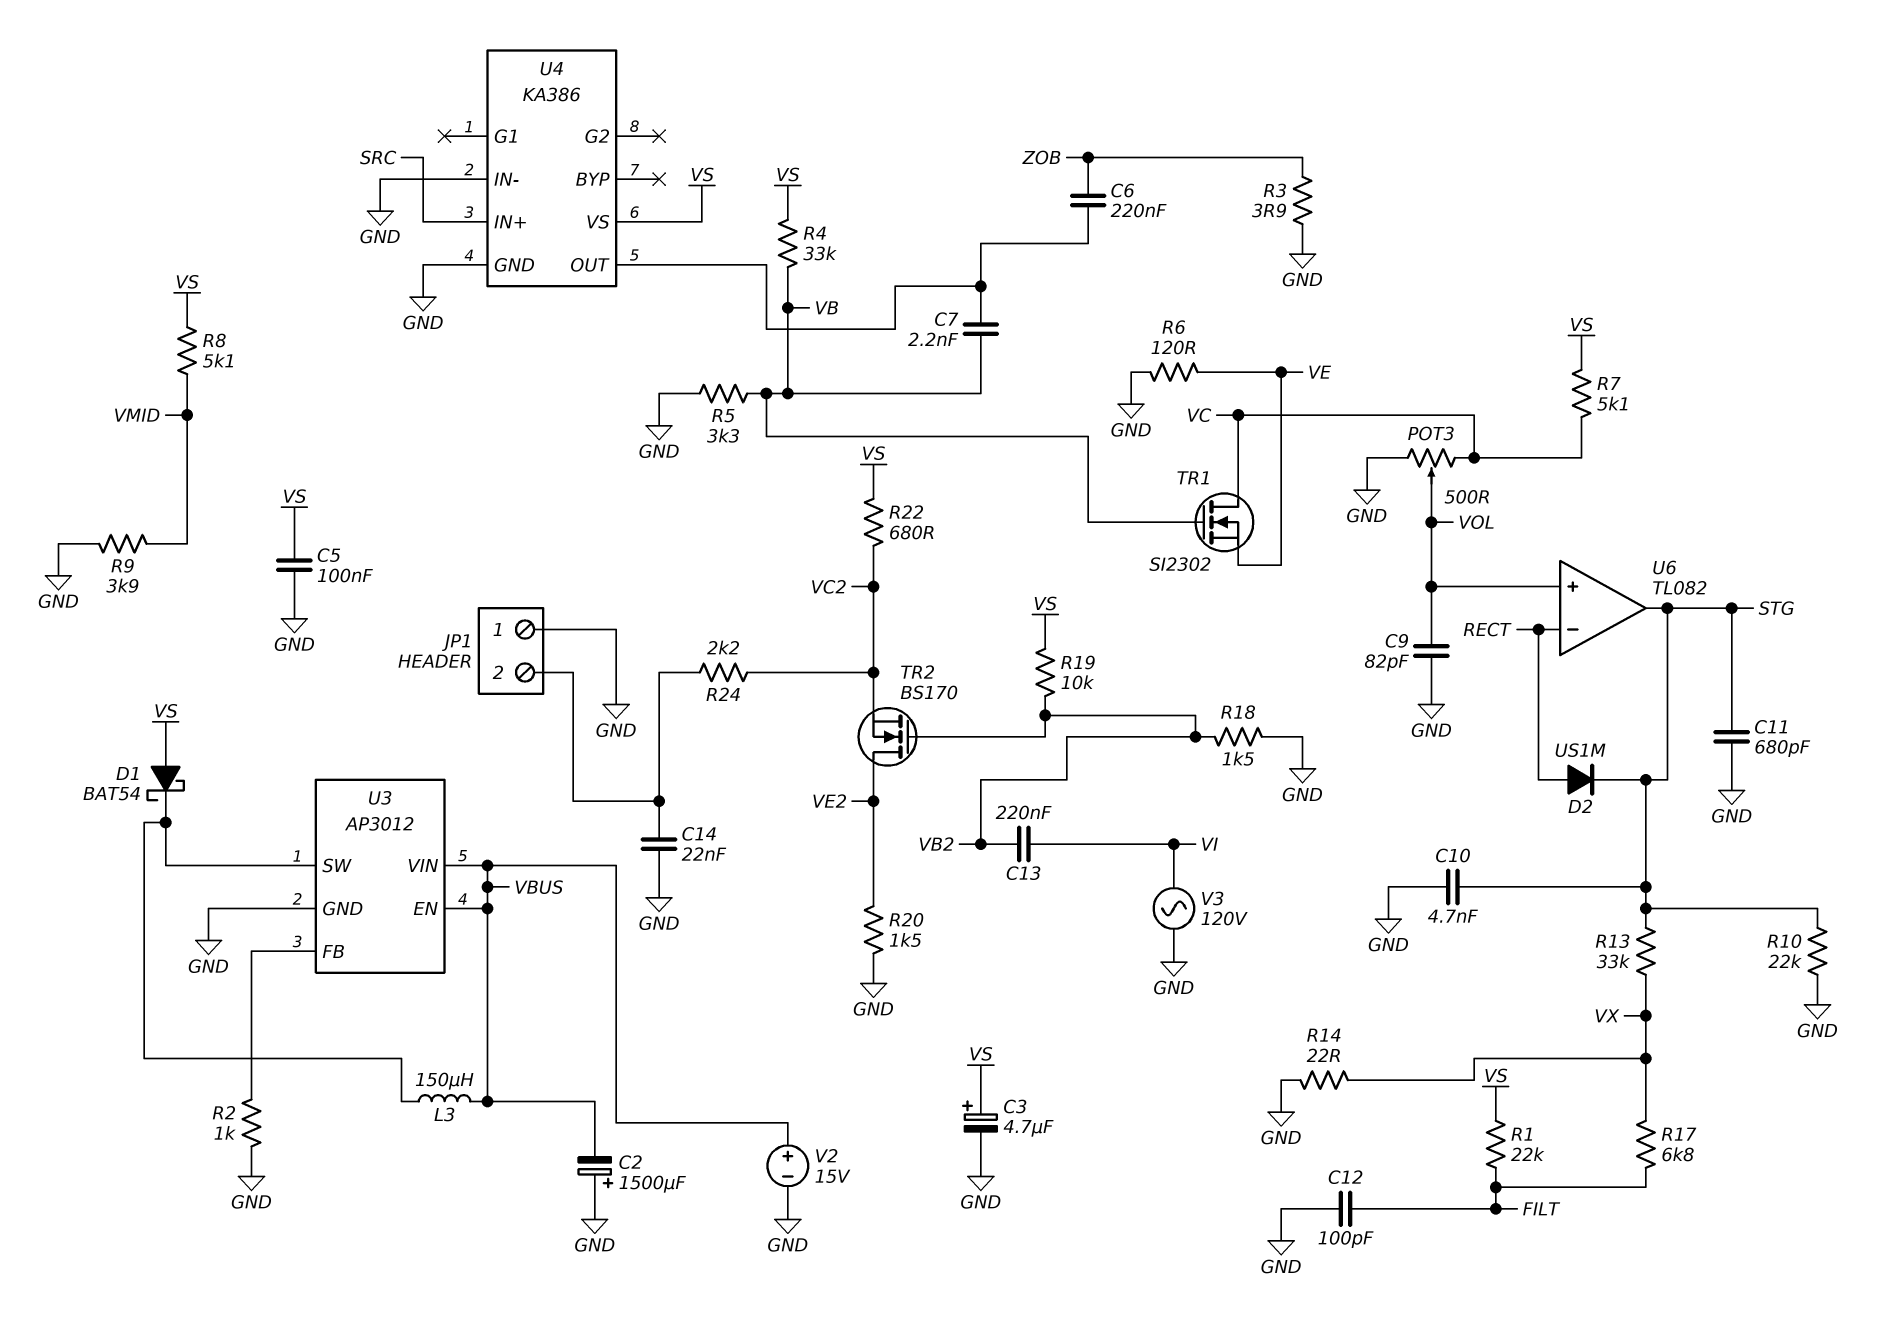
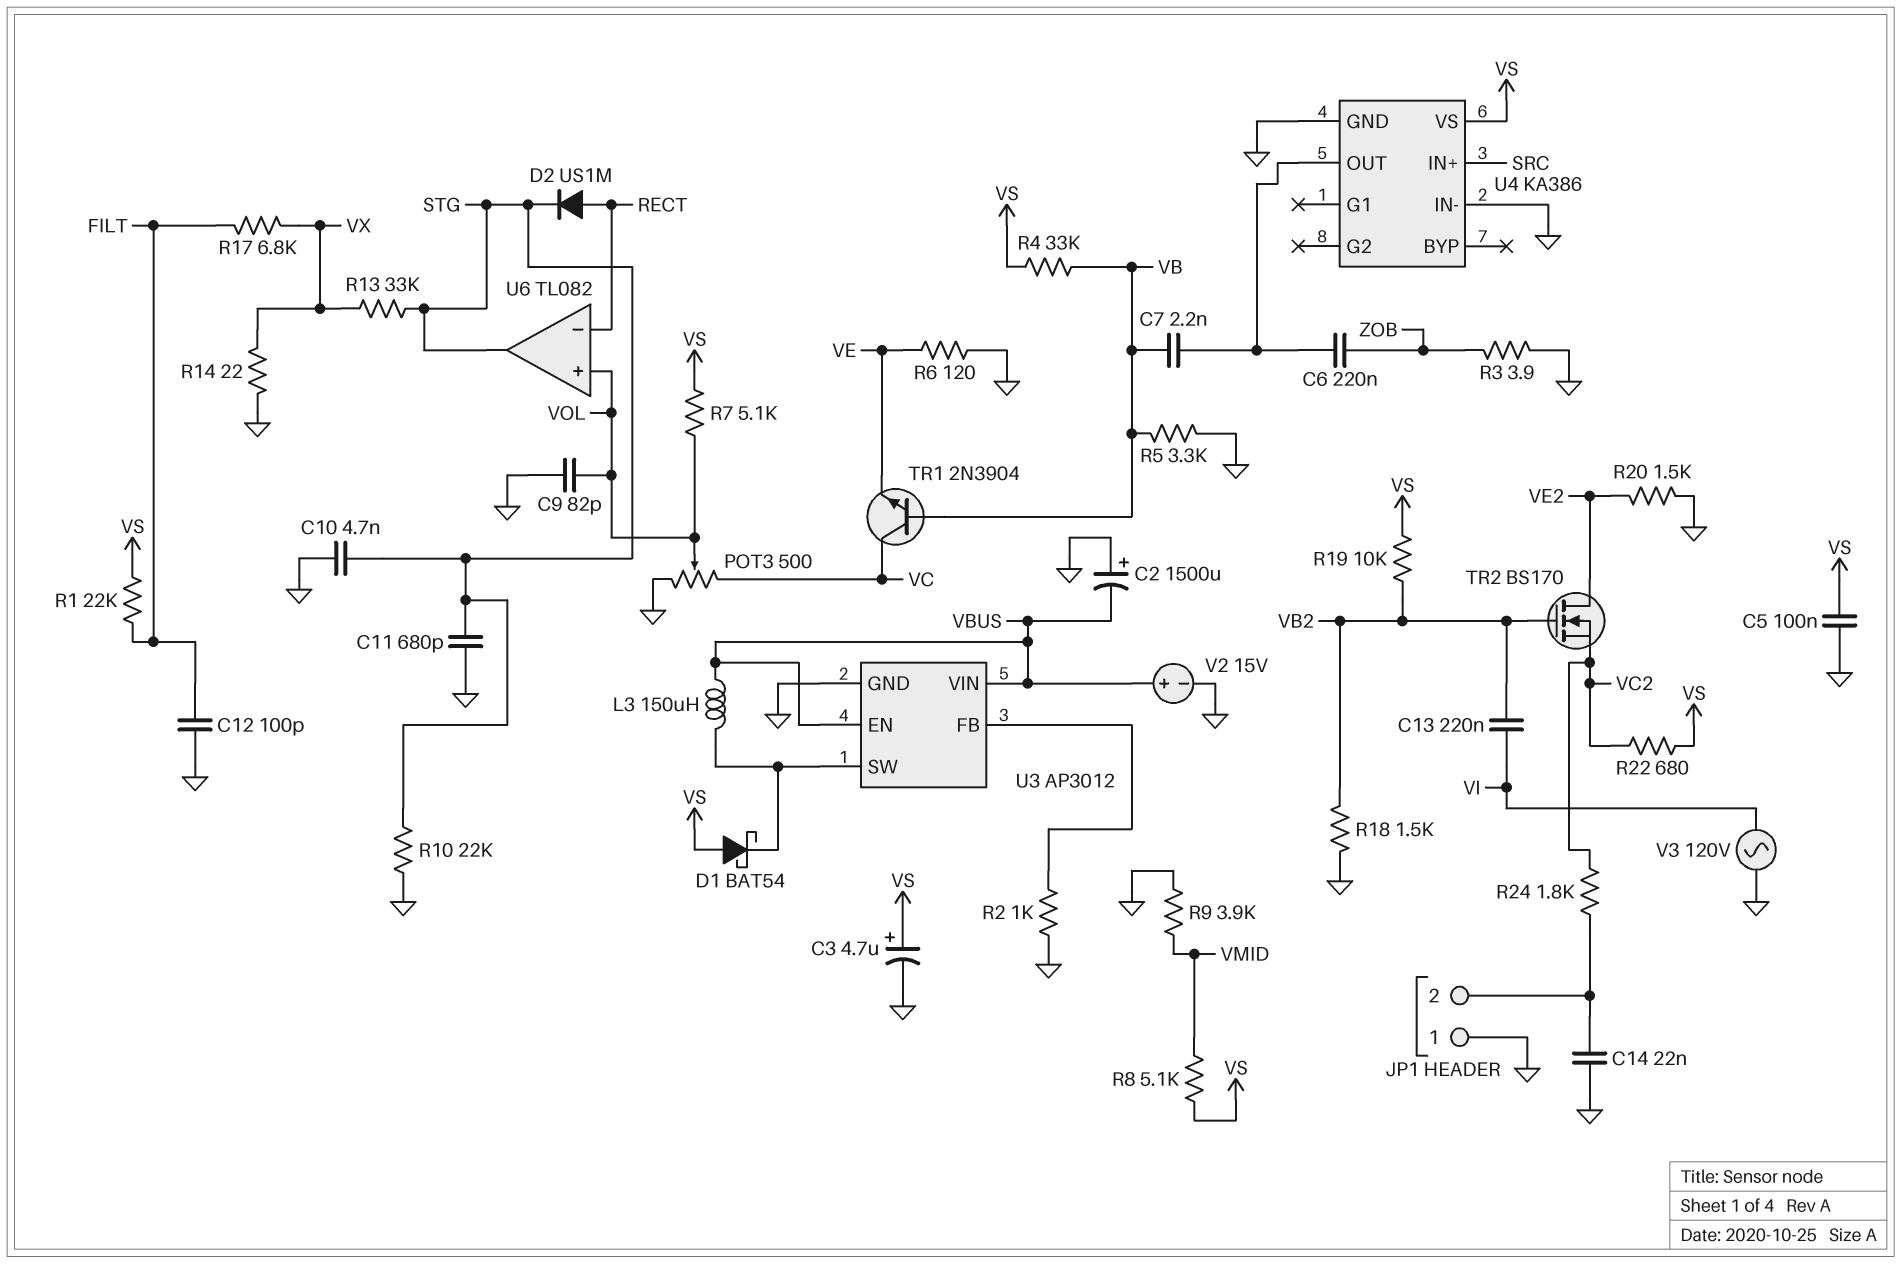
R7: 5.1k (VC, VS) -> 5.1k (VOL, VS)
R24: 2.2k (JP1/2, VC2) -> 1.8k (JP1/2, VC2)
TR1: NMOS SI2302 (G VB, D VC, S VE) -> NPN 2N3904 (B VB, C VC, E VE)

